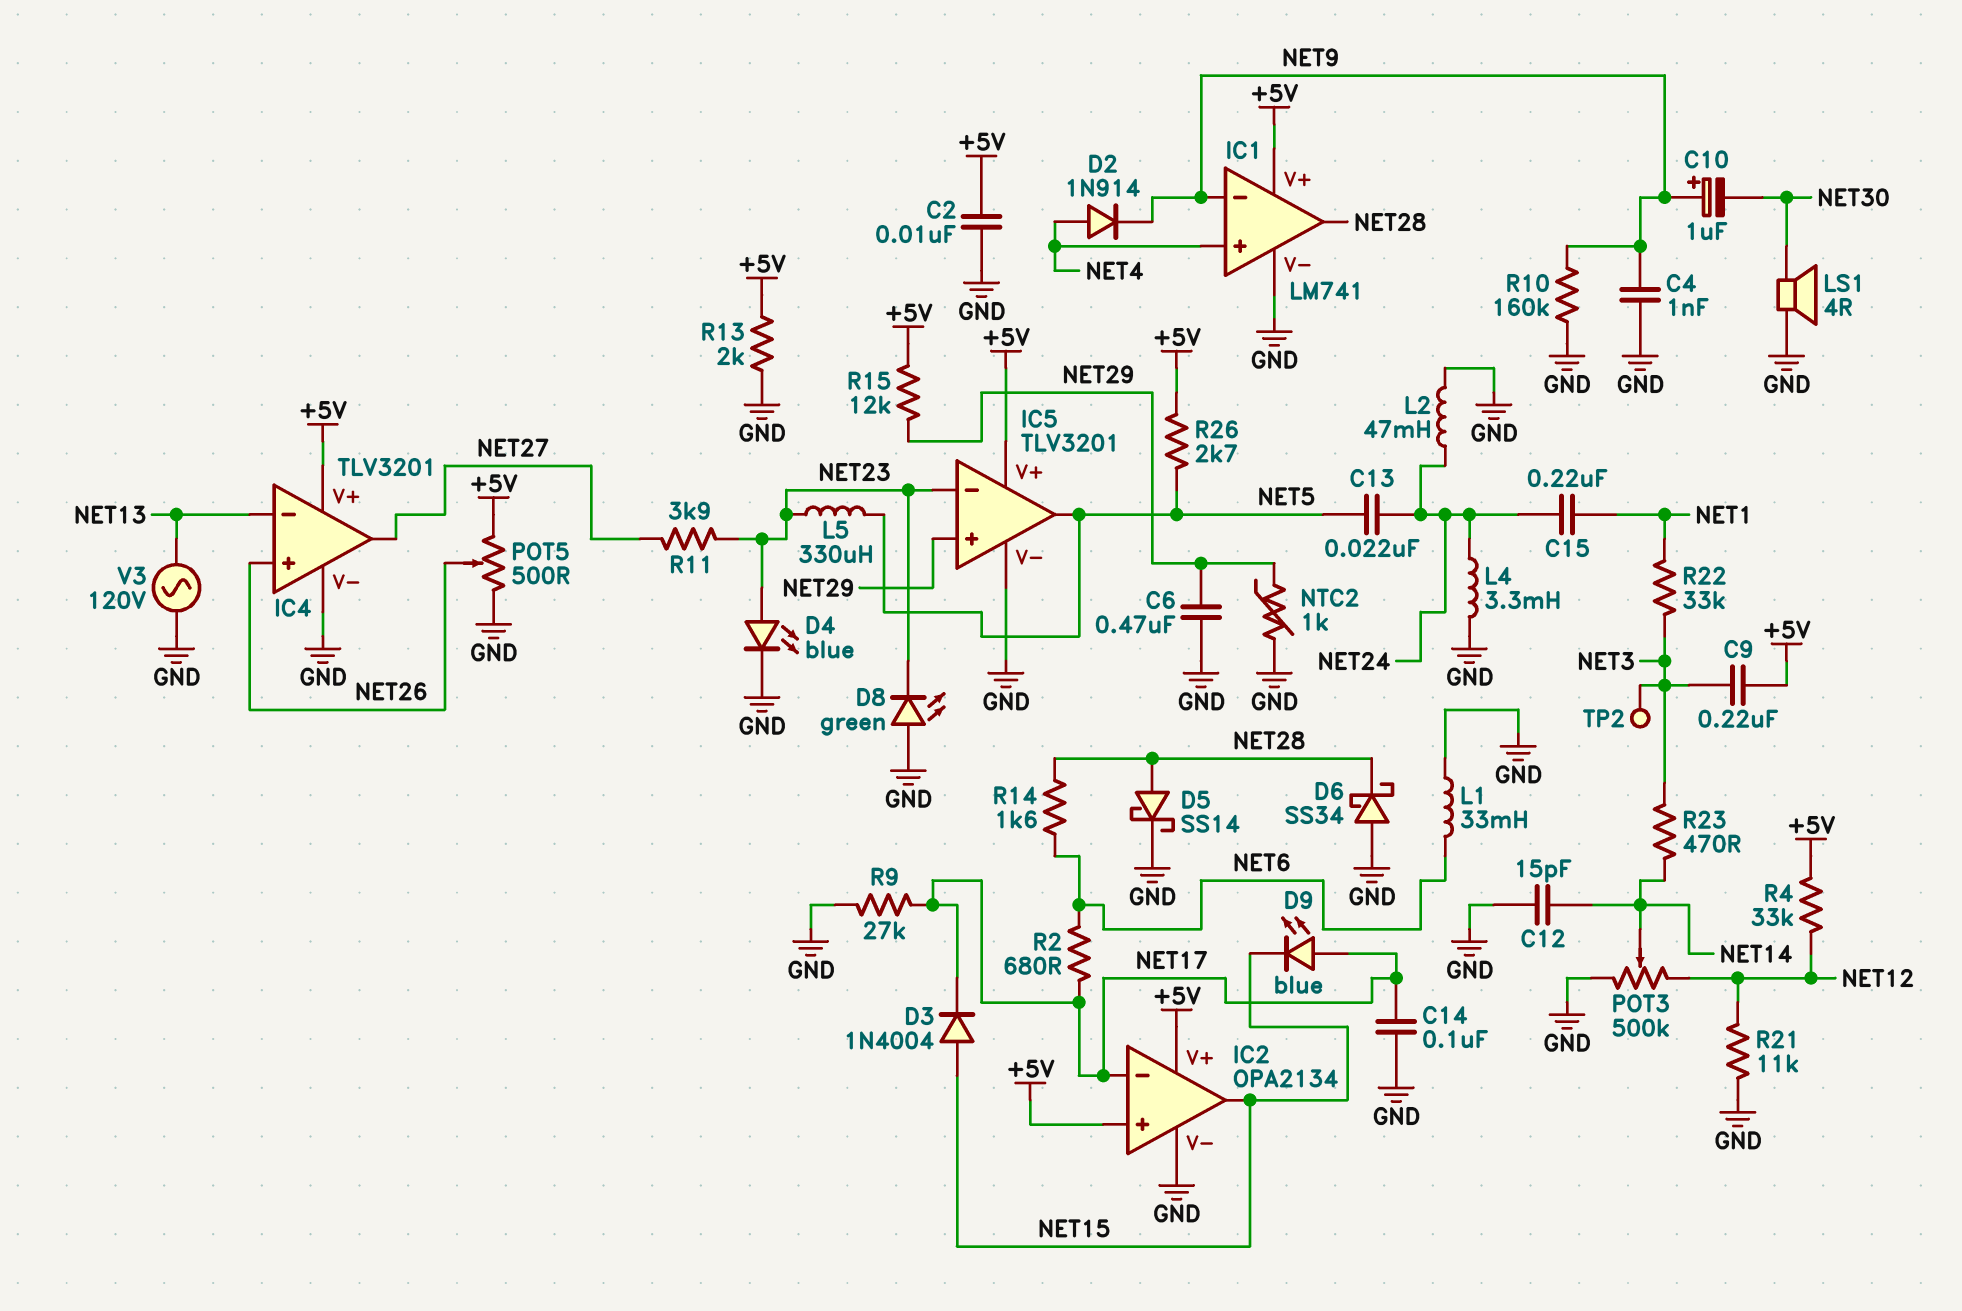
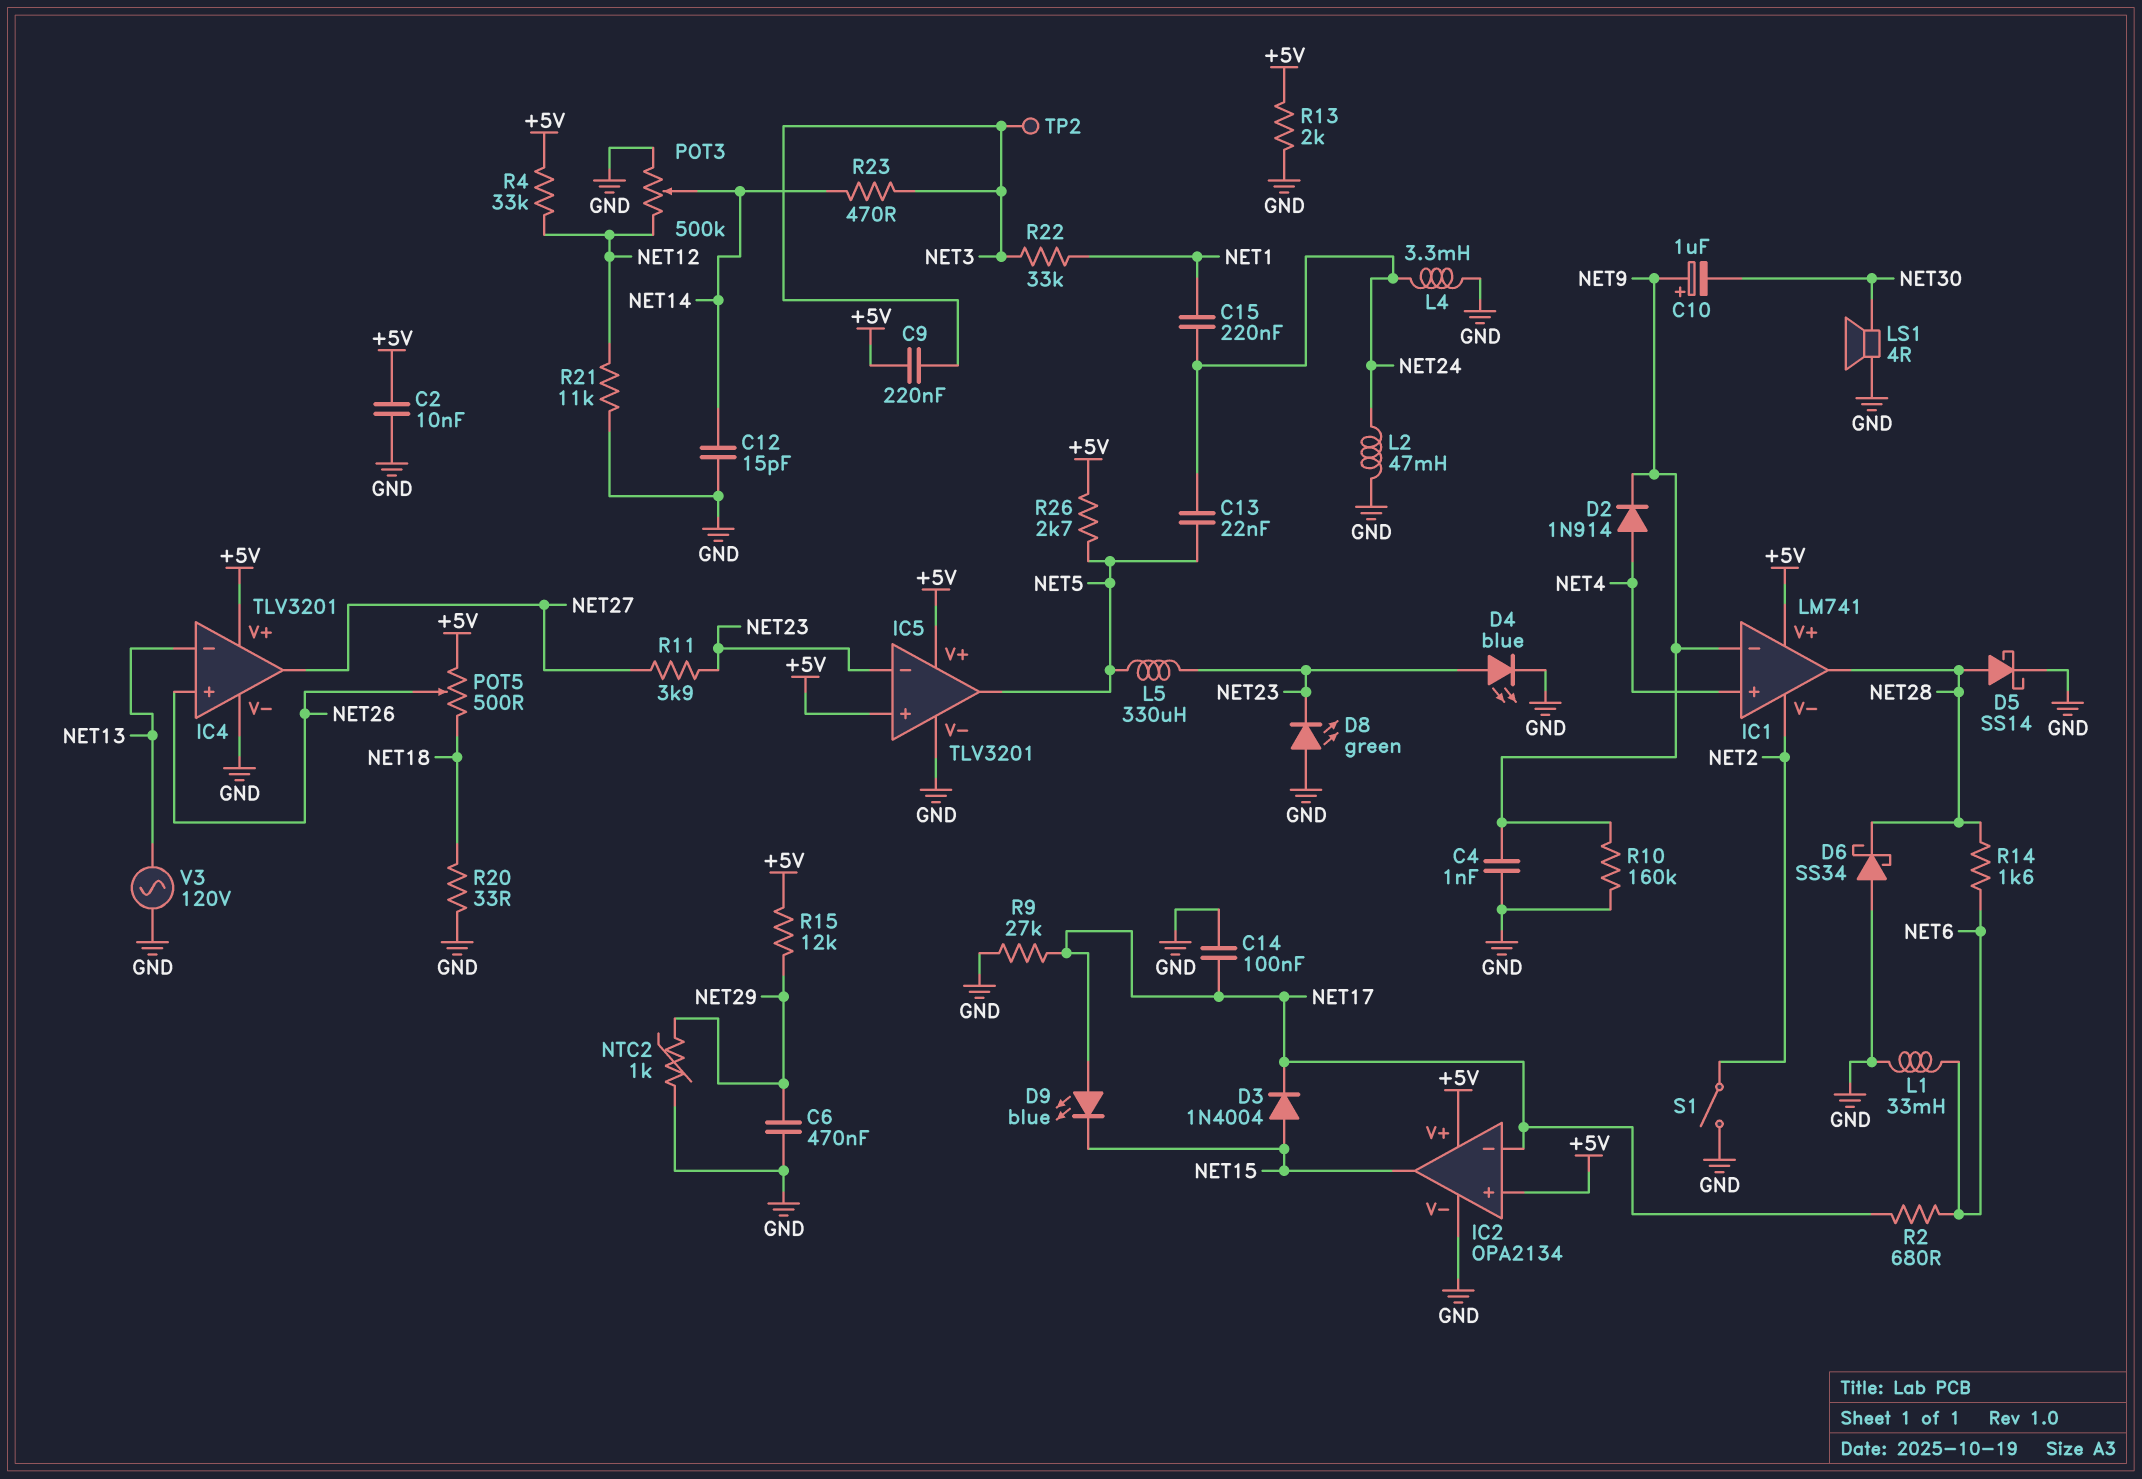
IC1 pin V-: GND -> NET2
IC5 pin in+: NET29 -> +5V
POT5: 500 (+5V, GND, wiper NET26) -> 500 (+5V, NET18, wiper NET26)
R20: none -> 33 (GND, NET18)
S1: none -> switch (GND, NET2)

